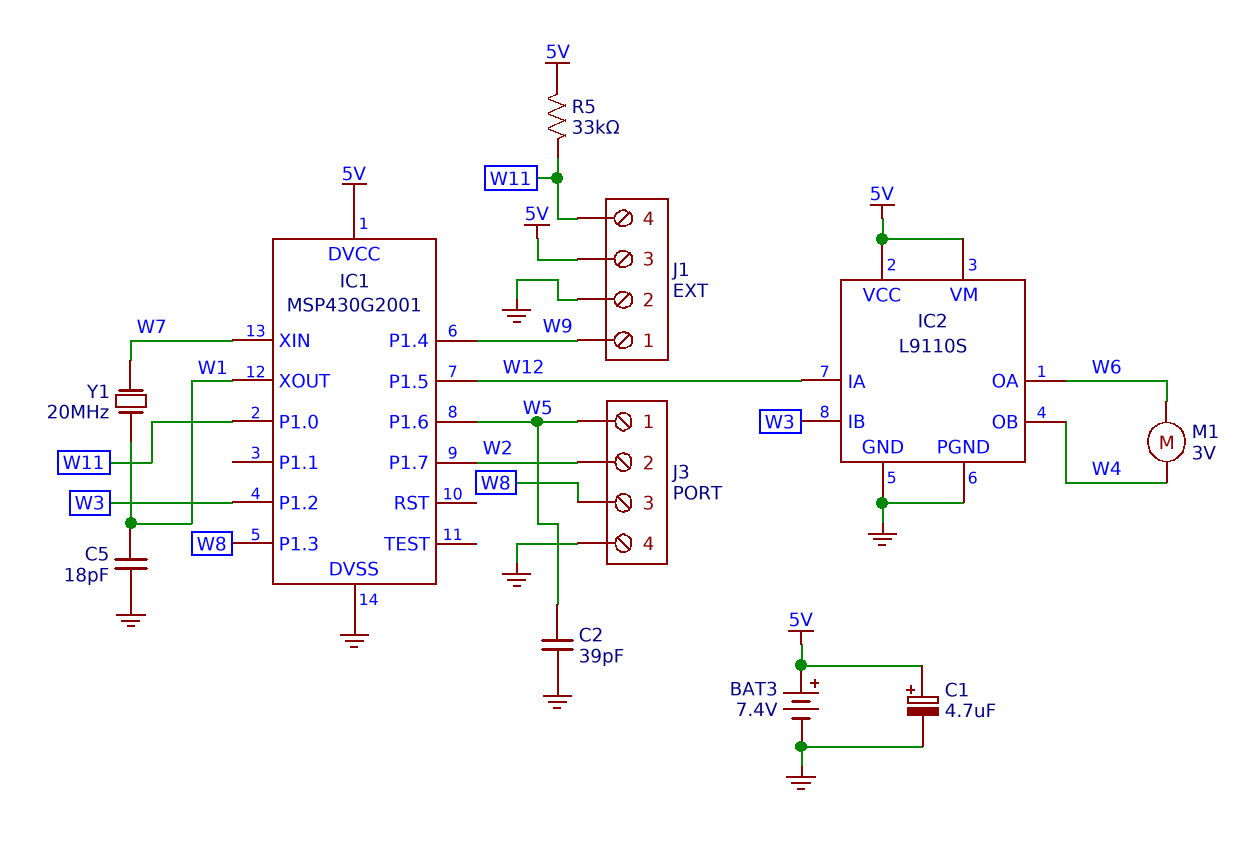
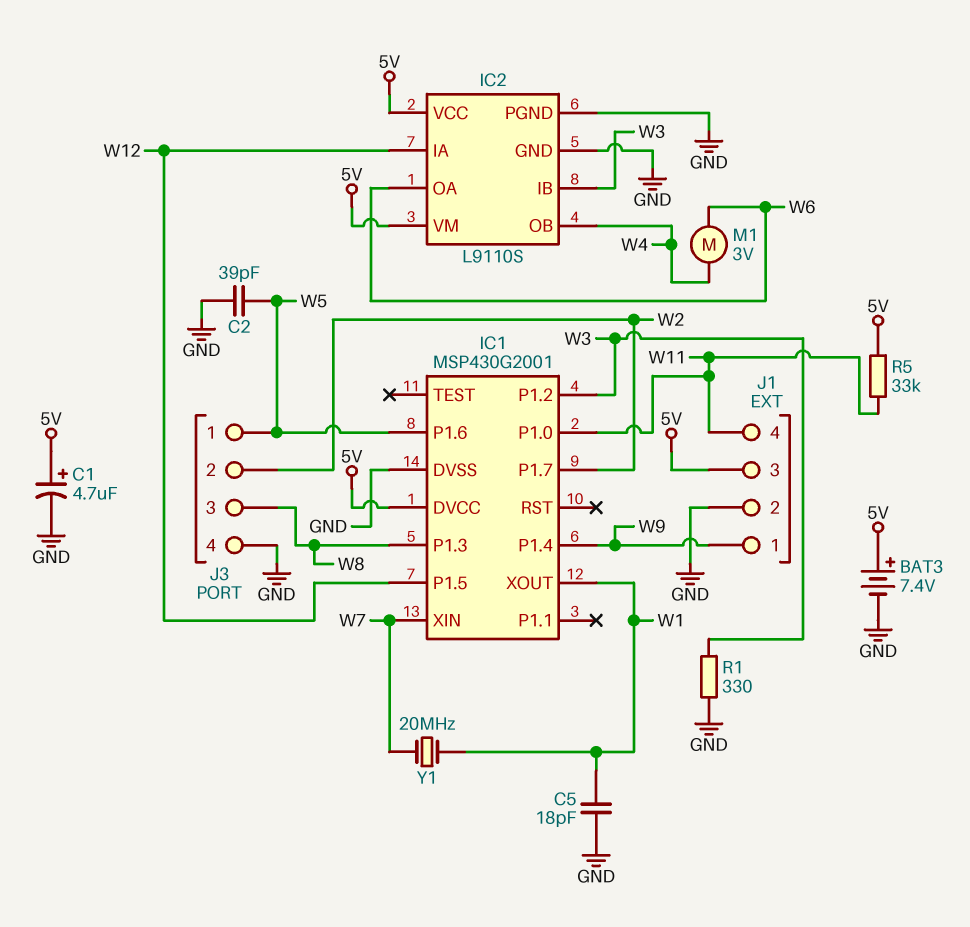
R1: none -> 330 (GND, W3)

